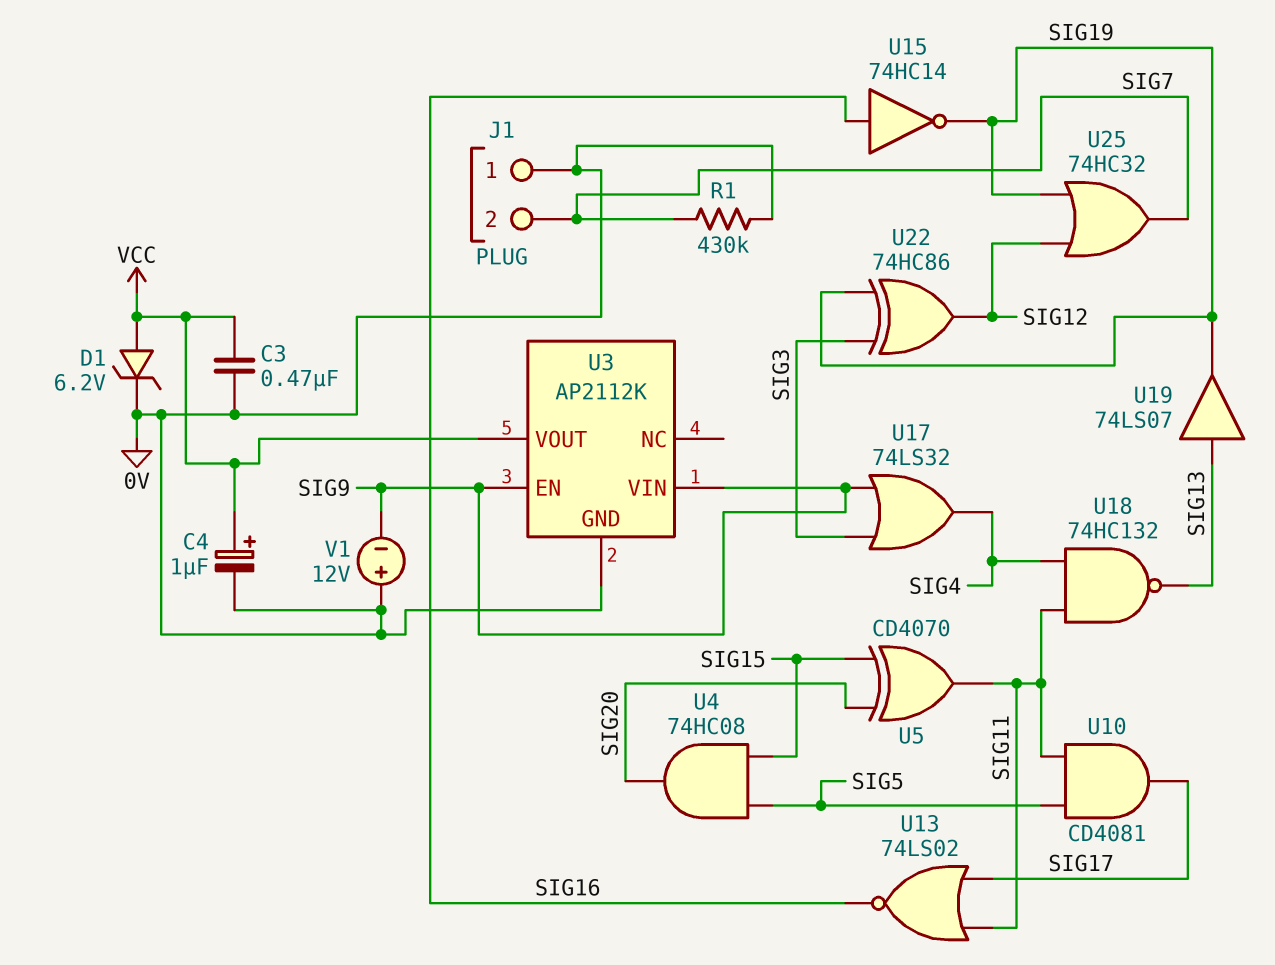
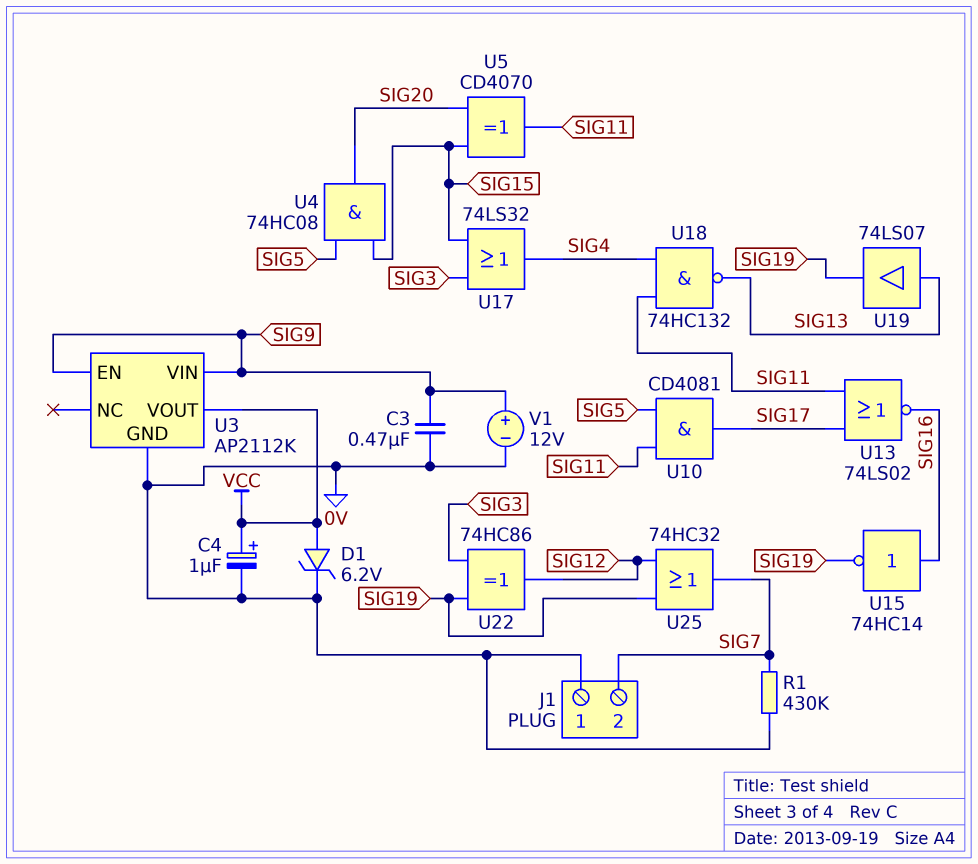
C3: 470nF (0V, VCC) -> 470nF (0V, SIG9)
U17: OR 74LS32 (in SIG3, in SIG9, out SIG4) -> OR 74LS32 (in SIG3, in SIG15, out SIG4)
V1: 12V (plus 0V, minus SIG9) -> 12V (plus SIG9, minus 0V)

